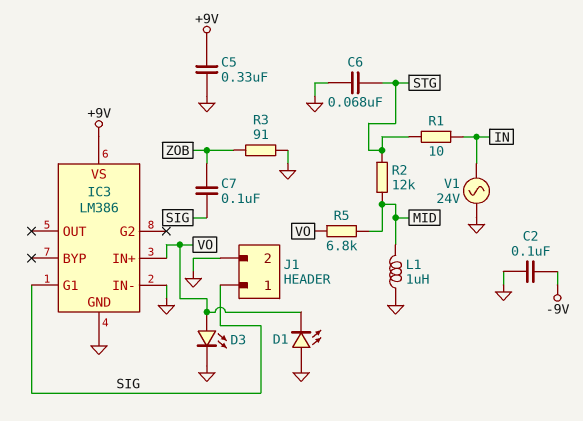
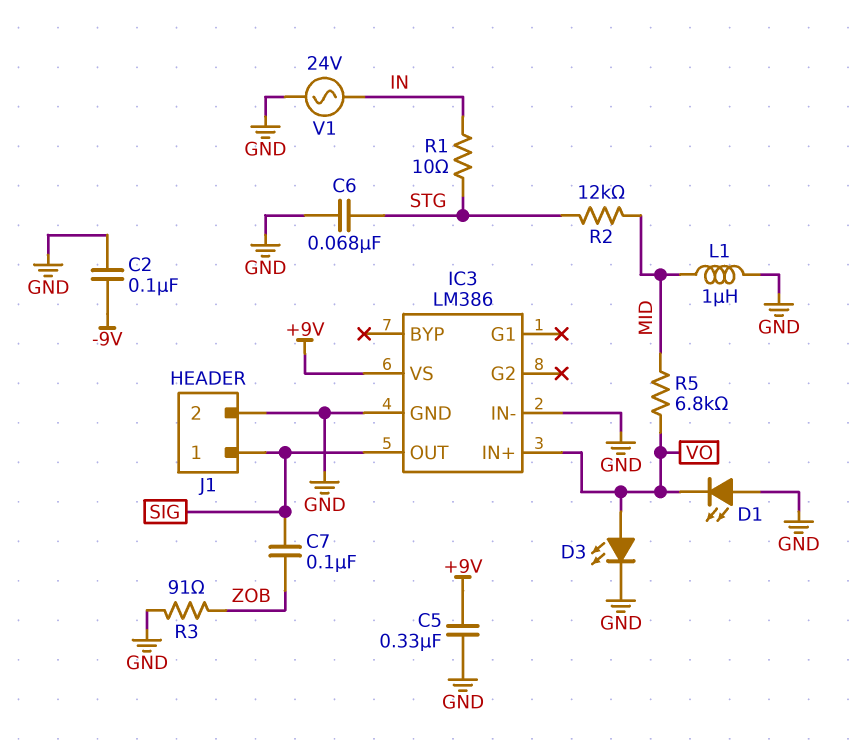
IC3 pin G1: SIG -> none
IC3 pin OUT: none -> SIG

